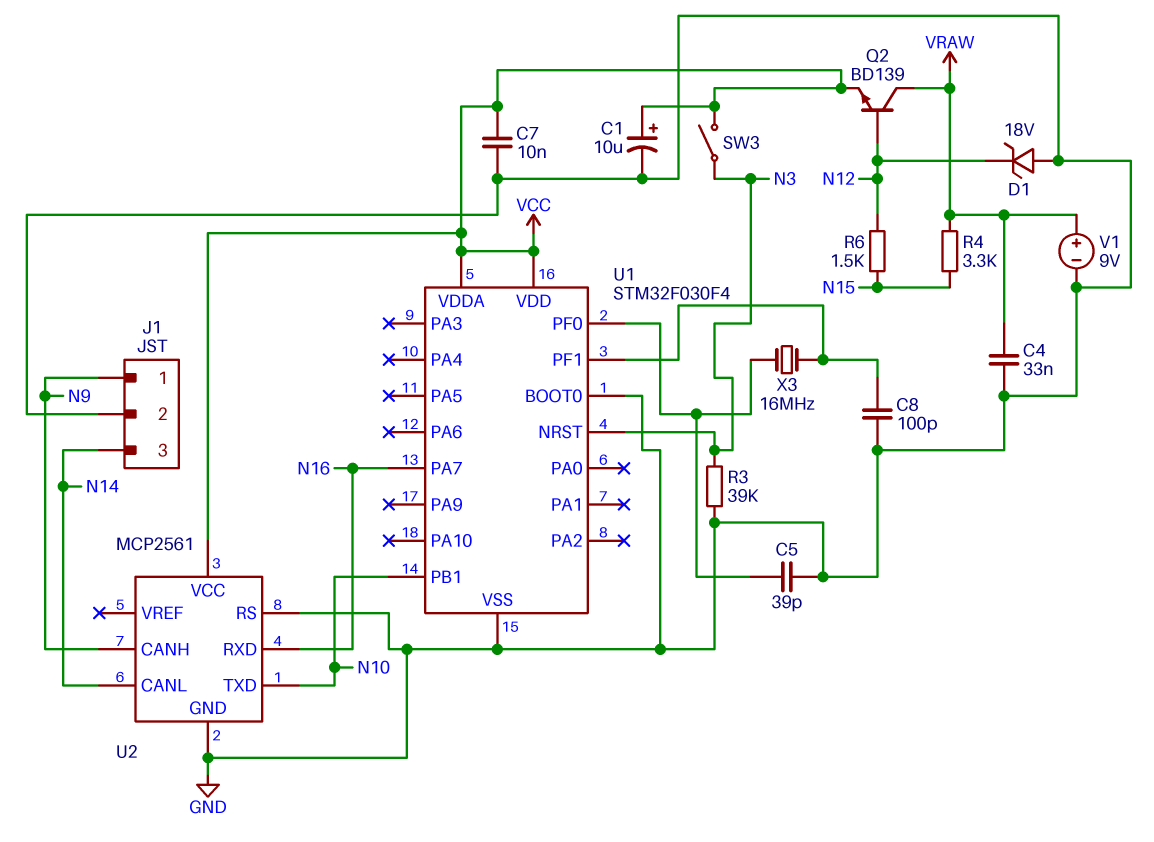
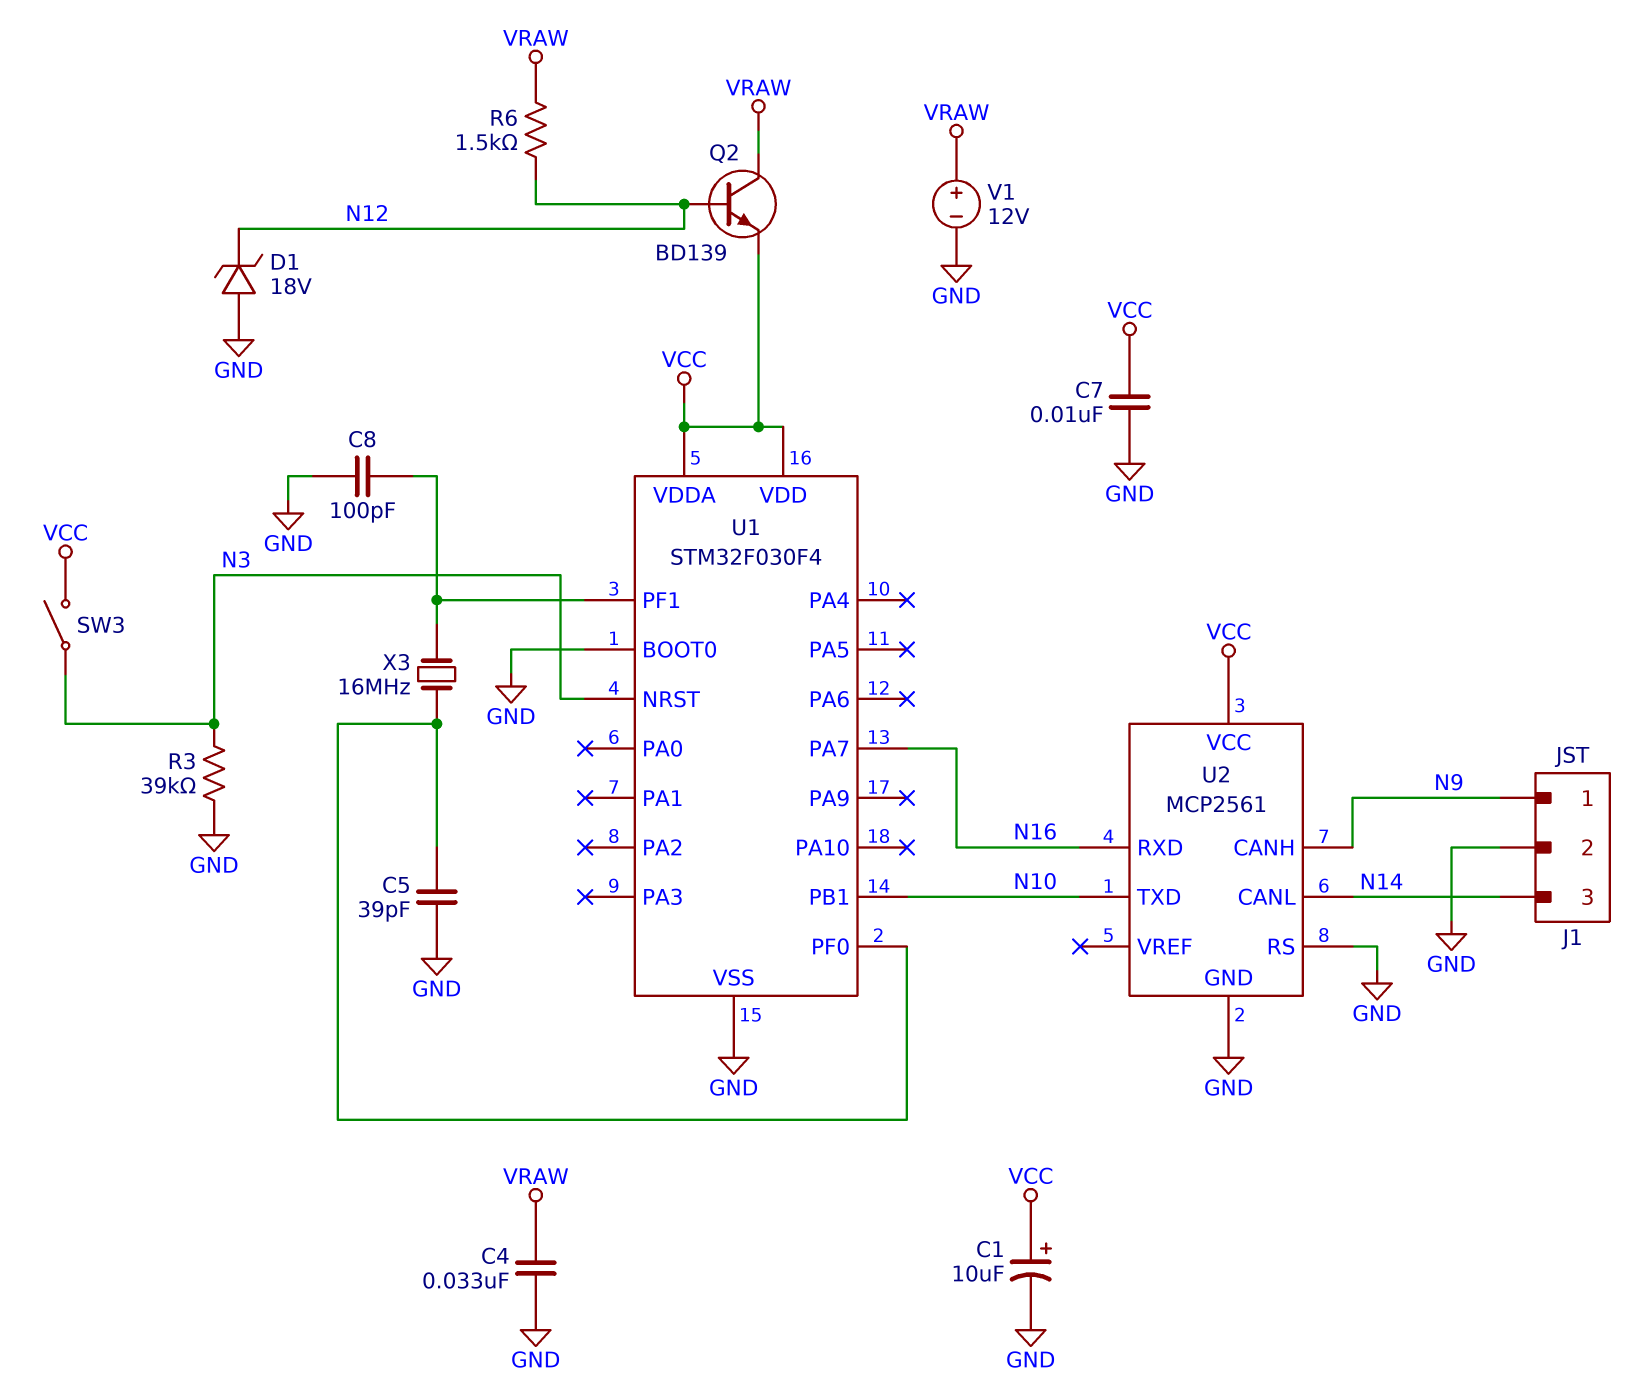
R4: 3.3k (N15, VRAW) -> none
R6: 1.5k (N12, N15) -> 1.5k (N12, VRAW)
V1: 9V (plus VRAW, minus GND) -> 12V (plus VRAW, minus GND)

